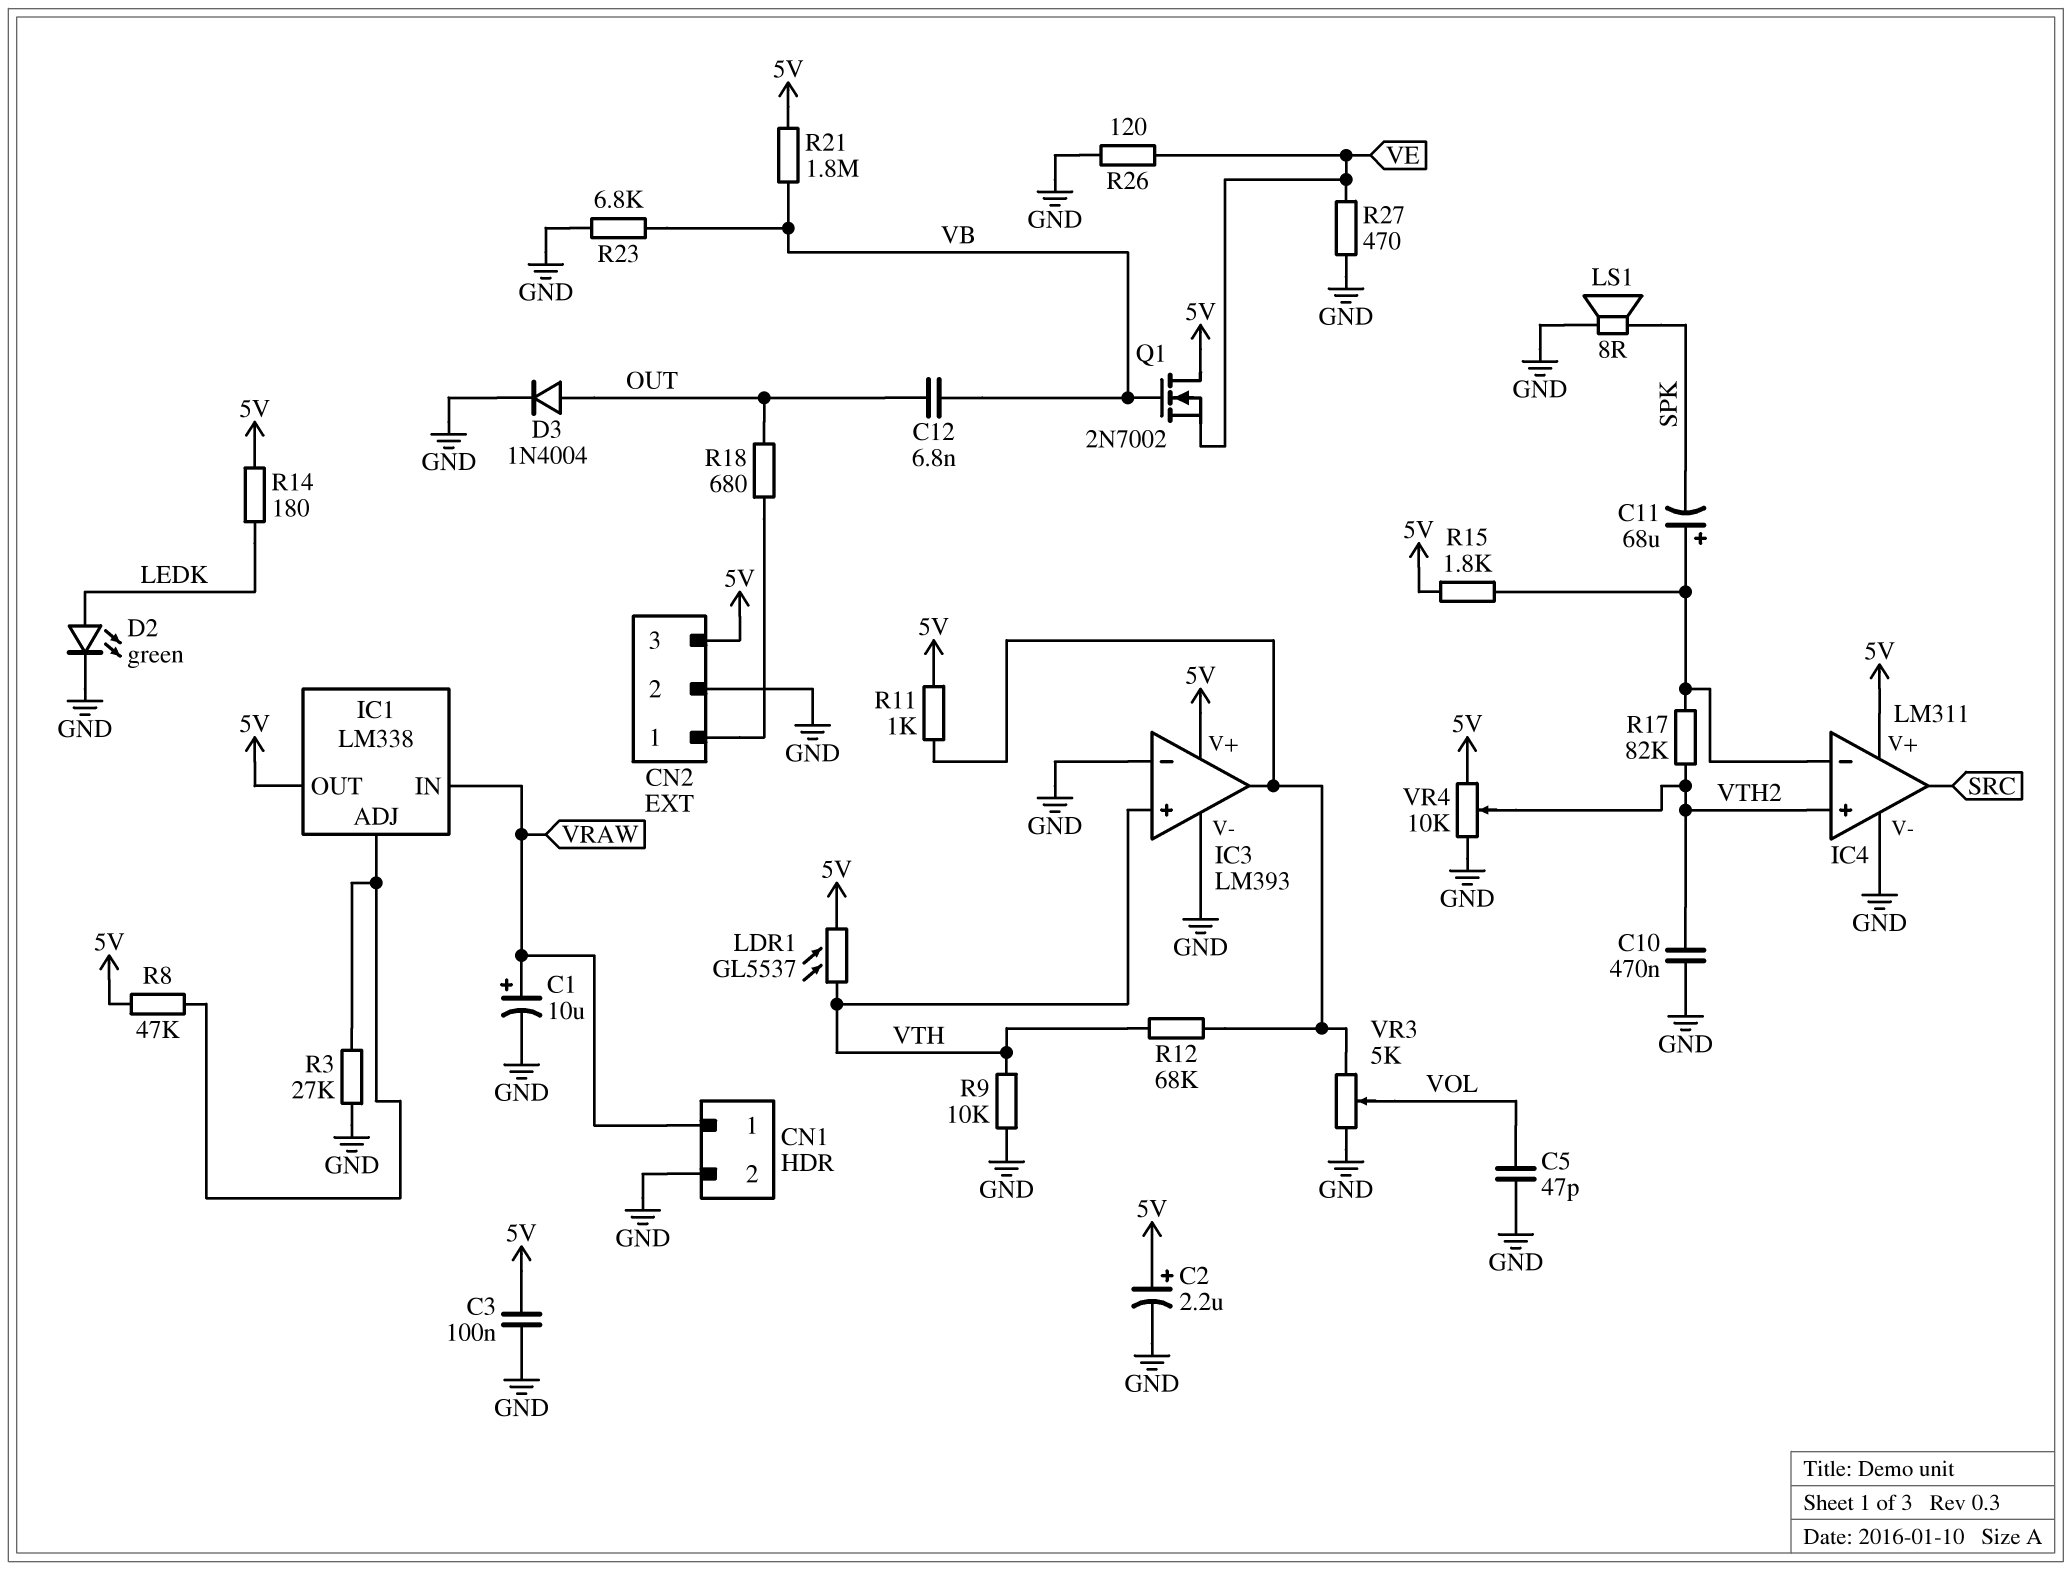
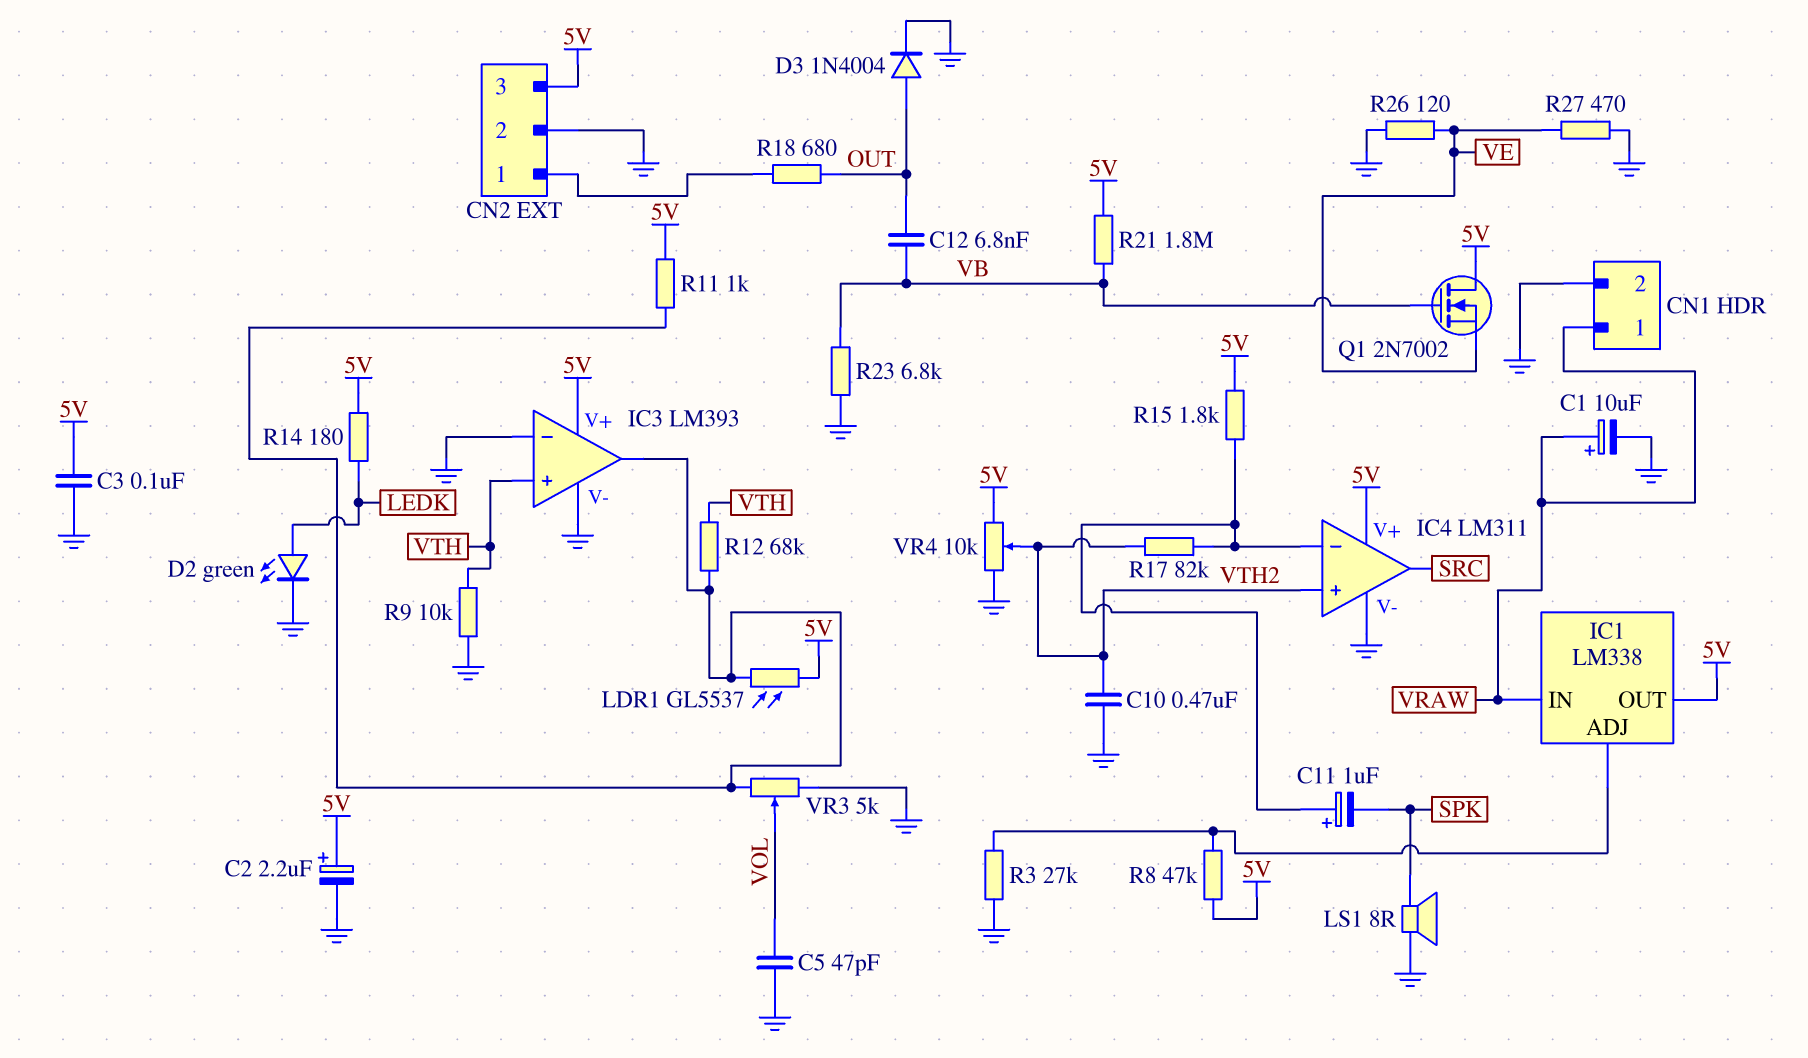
C11: 68uF (plus IC4/in-, minus SPK) -> 1uF (plus IC4/in-, minus SPK)
LDR1: GL5537 (5V, VTH) -> GL5537 (5V, IC3/out)

